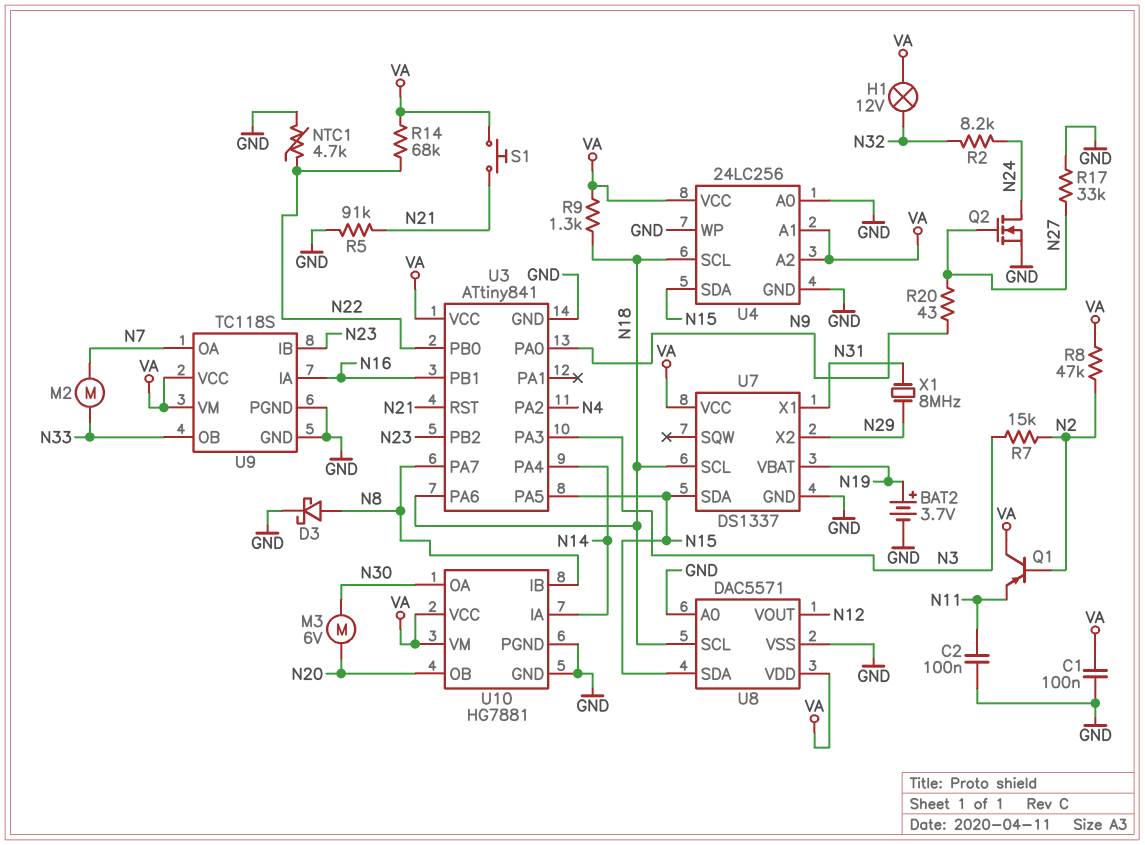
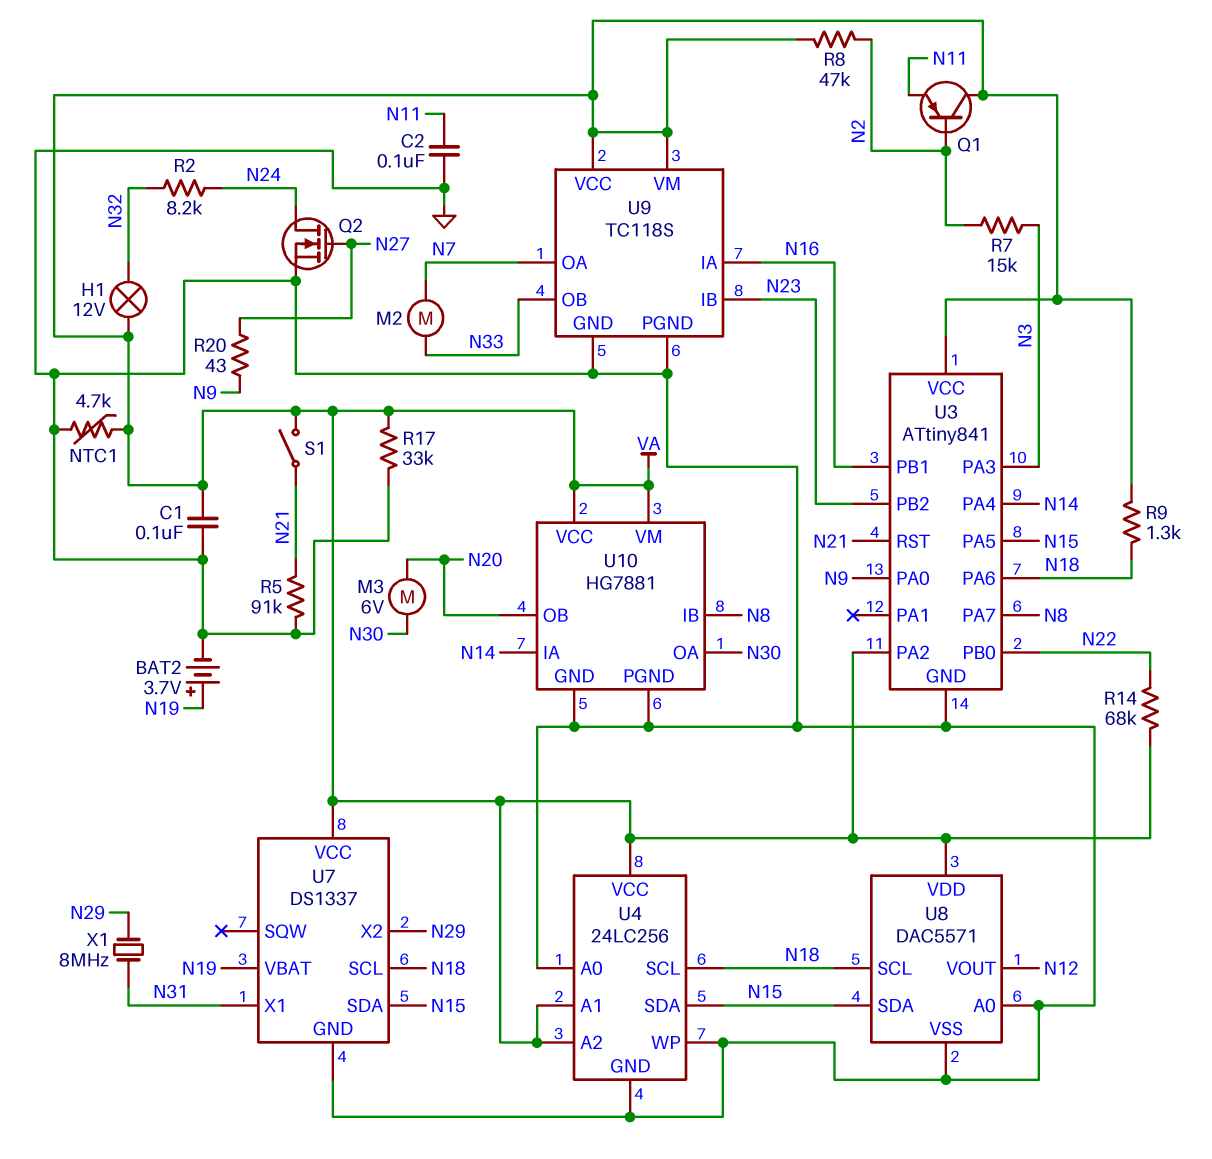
D3: schottky (A N8, K GND) -> none
NTC1: 4.7k (GND, N22) -> 4.7k (GND, VA)
R17: 33k (GND, N27) -> 33k (GND, VA)
S1: button (N21, VA) -> switch (N21, VA)
U3 pin PA2: N4 -> VA

